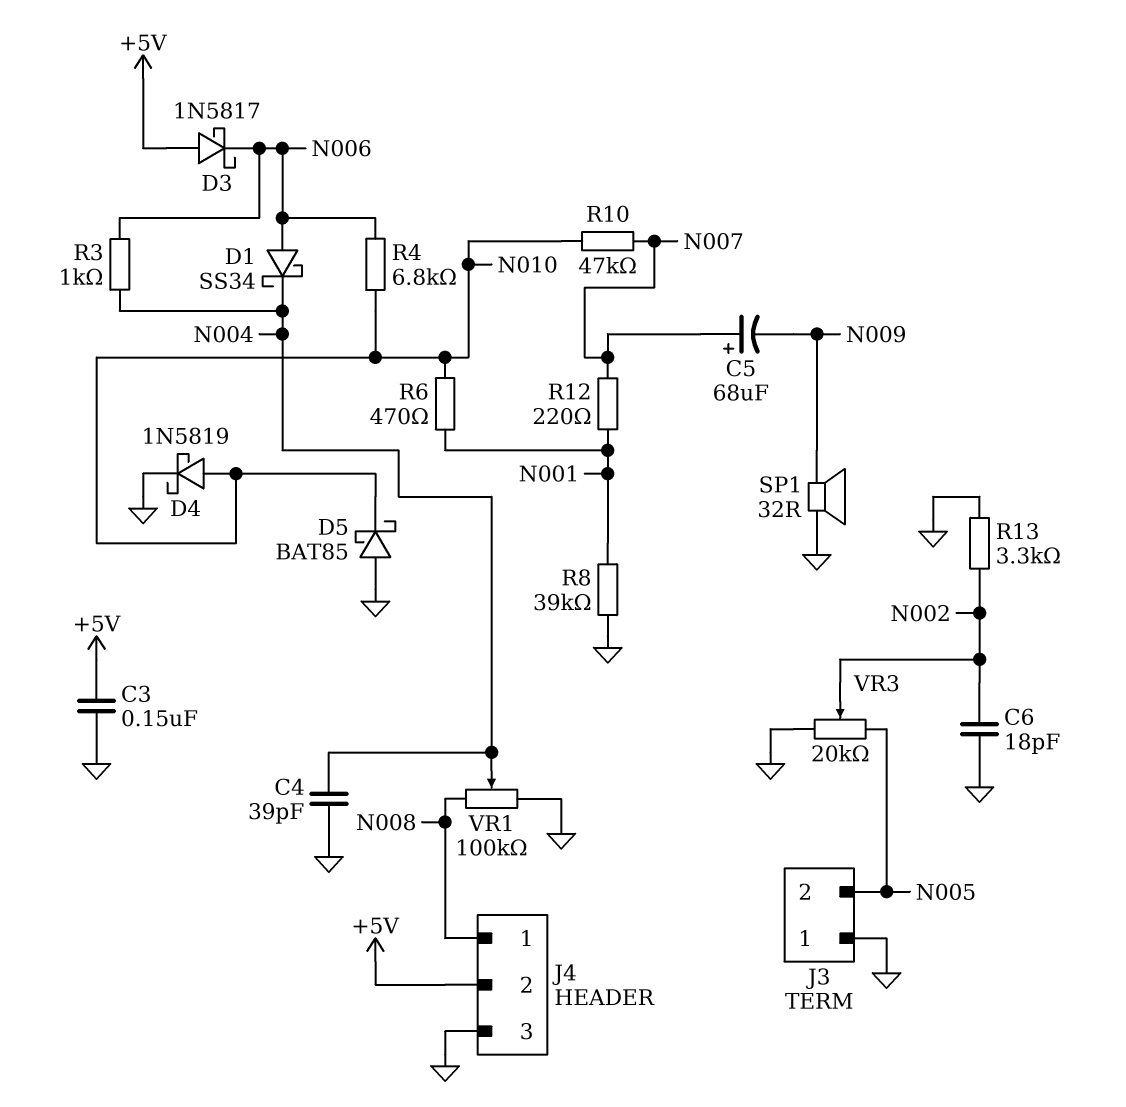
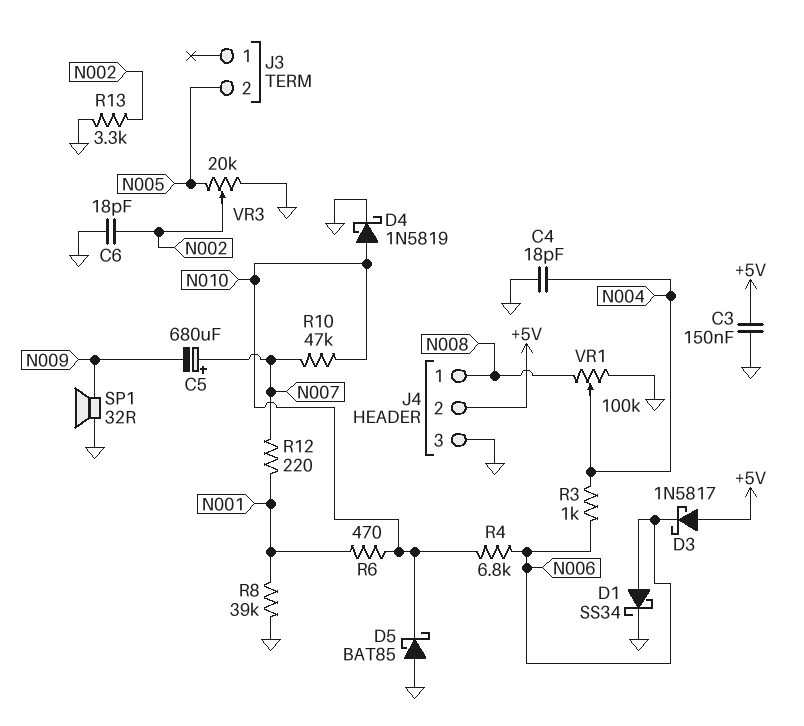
C4: 39pF (GND, N004) -> 18pF (GND, N004)
C5: 68uF (plus N007, minus N009) -> 680uF (plus N007, minus N009)
D1: schottky SS34 (A N006, K N004) -> schottky SS34 (A N006, K GND)
J3 pin 1: GND -> none

